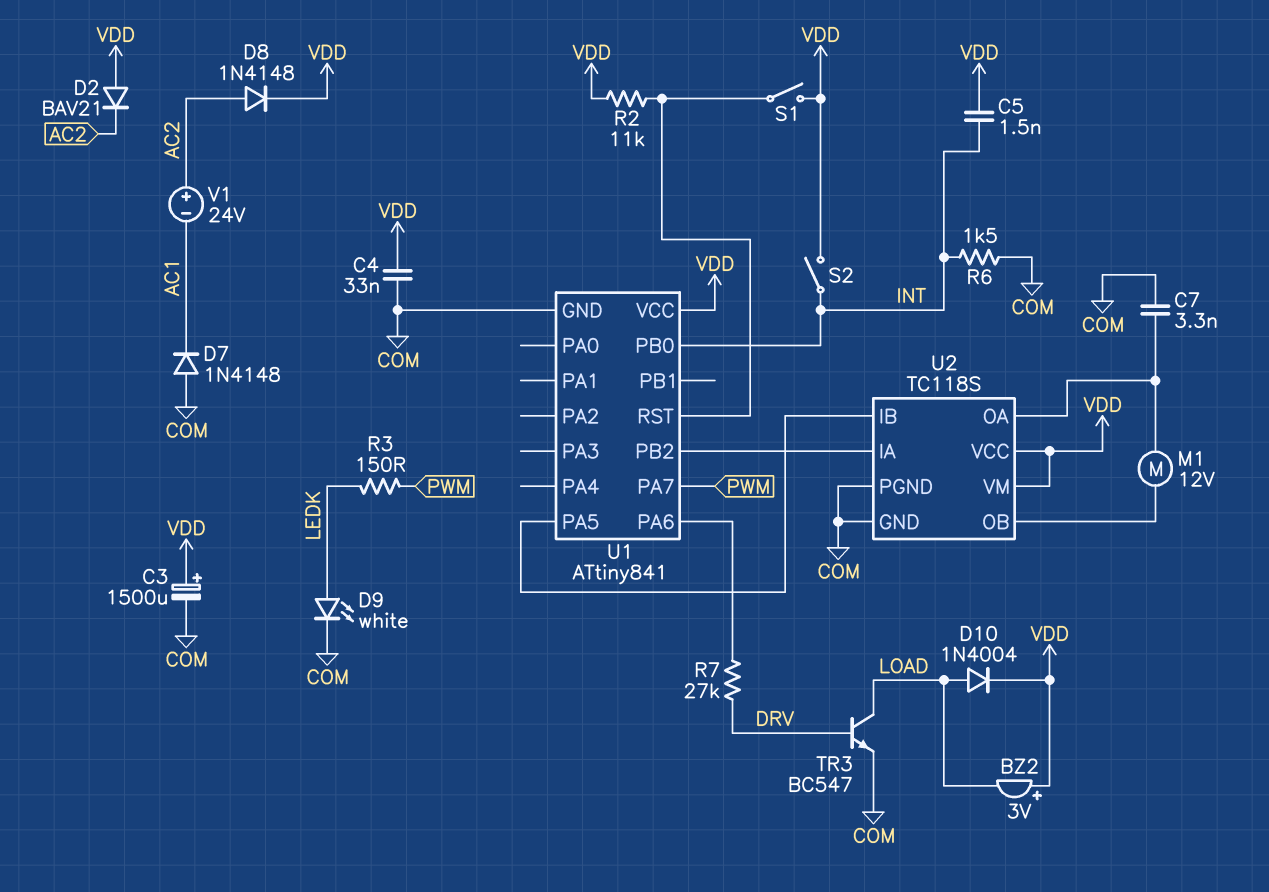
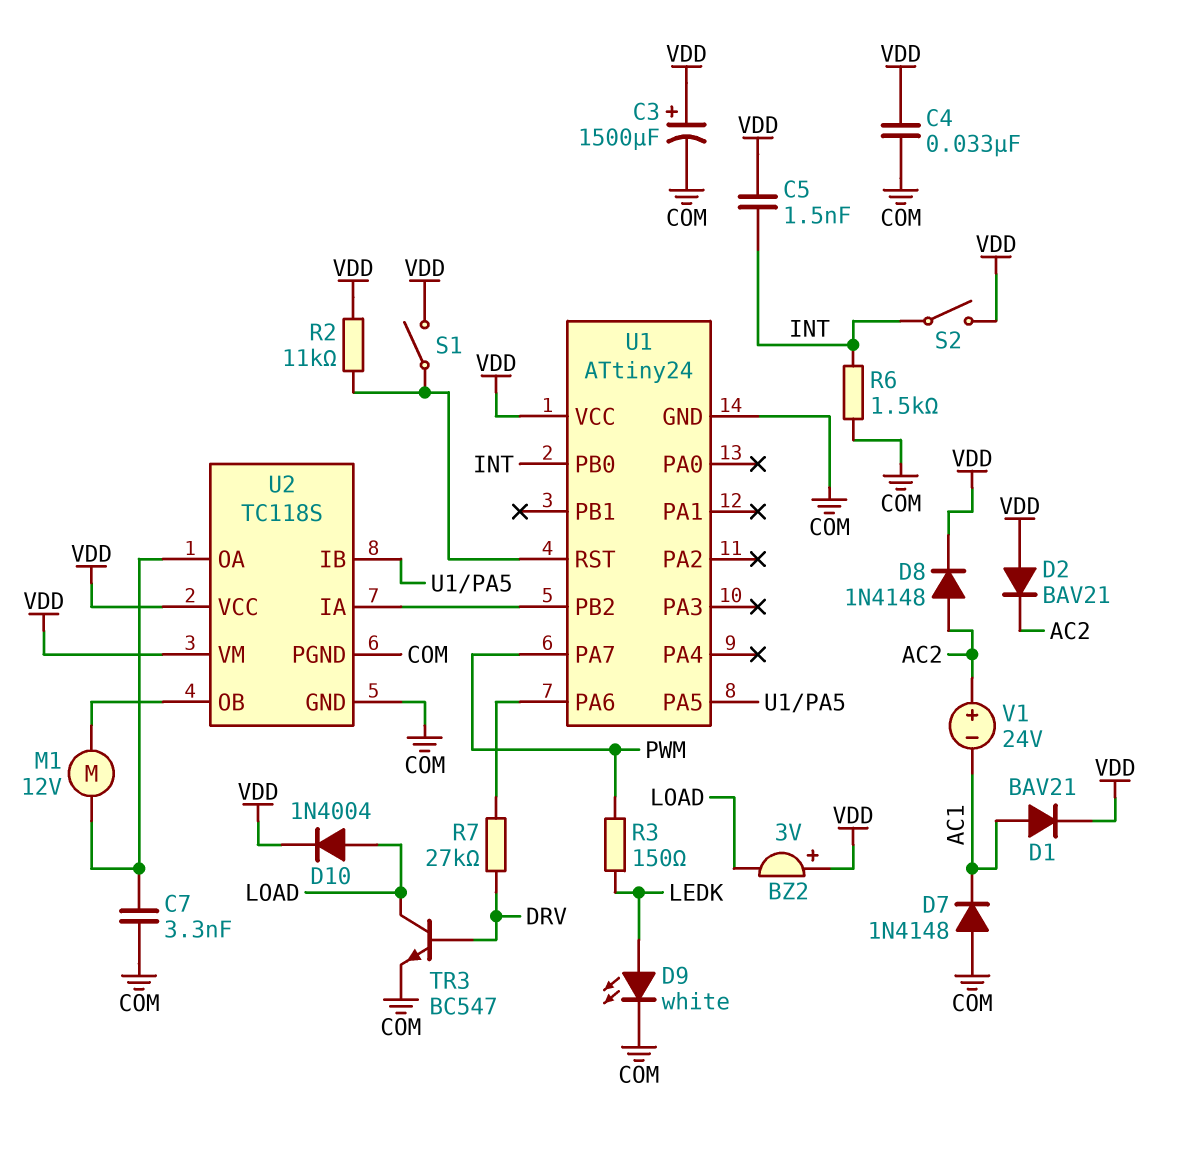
D1: none -> diode BAV21 (A AC1, K VDD)
U1: ATtiny841 -> ATtiny24

